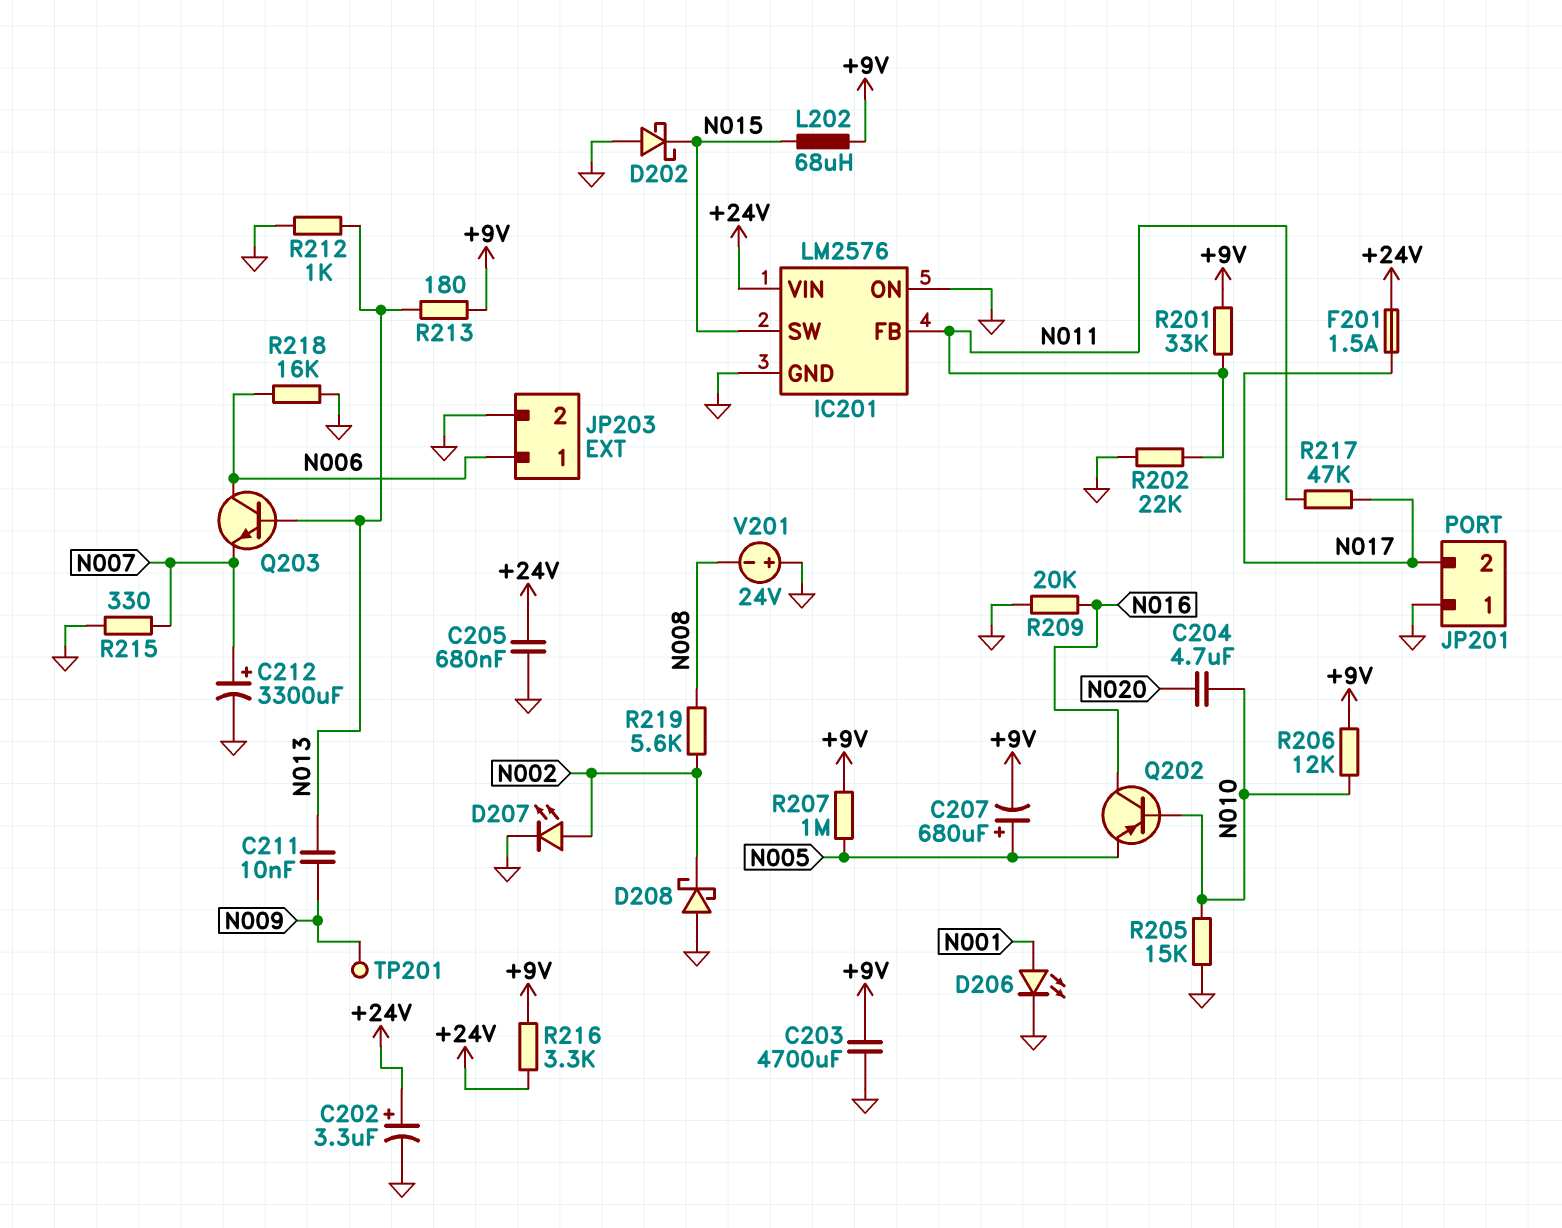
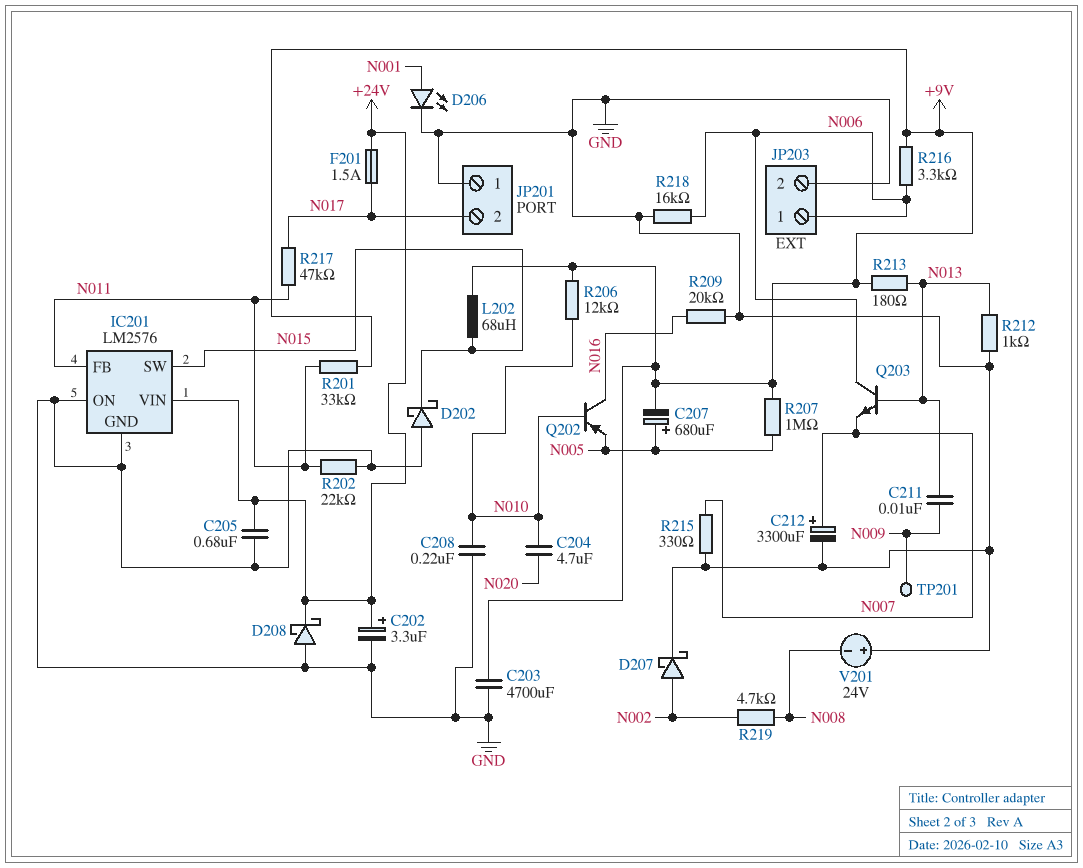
C208: none -> 220nF (GND, N010)
D207: LED (A N002, K GND) -> schottky (A N002, K GND)
D208: schottky (A GND, K N002) -> schottky (A GND, K +24V)
R205: 15k (GND, N010) -> none
R216: 3.3k (+9V, +24V) -> 3.3k (+9V, N006)
R219: 5.6k (N002, N008) -> 4.7k (N002, N008)

